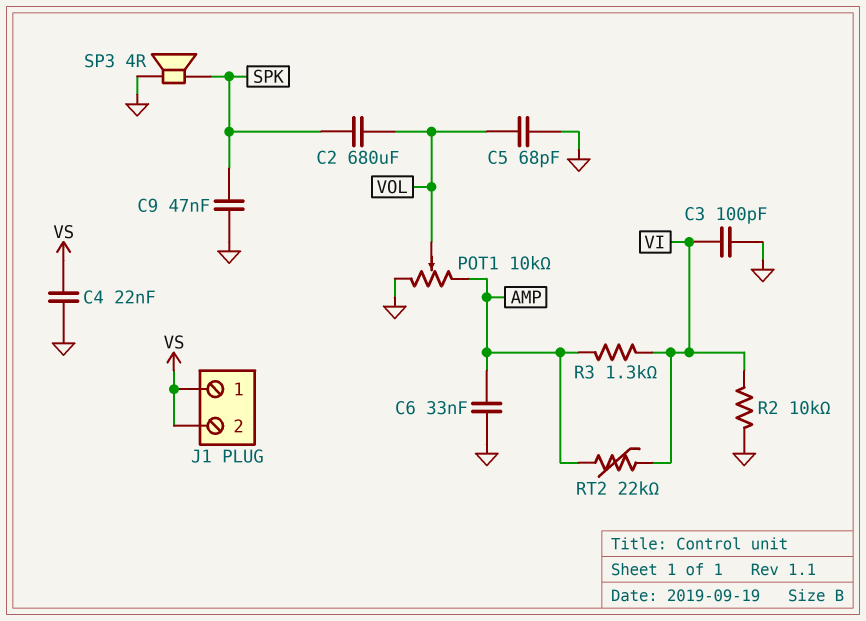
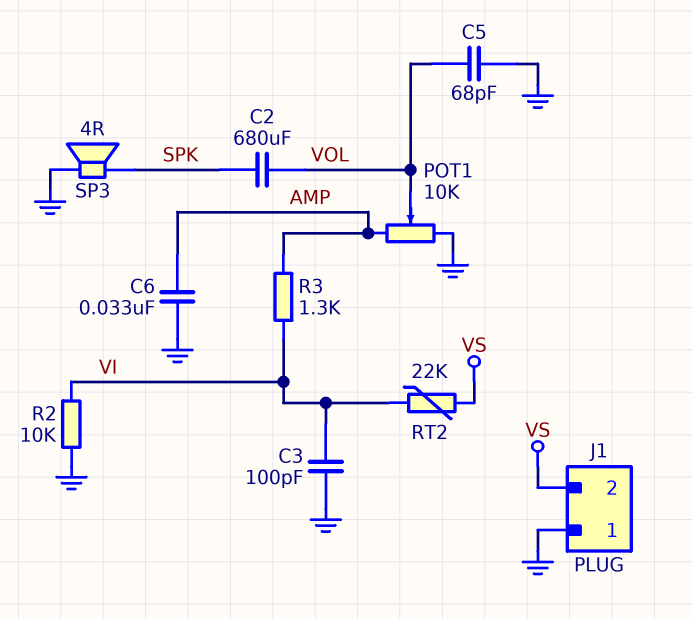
C4: 22nF (GND, VS) -> none
C9: 47nF (GND, SPK) -> none
J1 pin 1: VS -> GND
RT2: 22k (AMP, VI) -> 22k (VI, VS)

